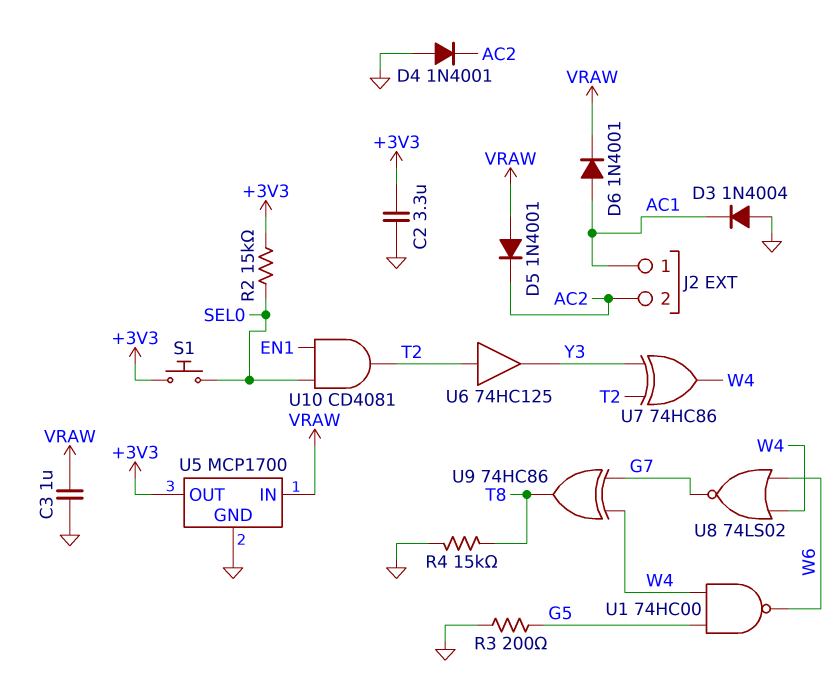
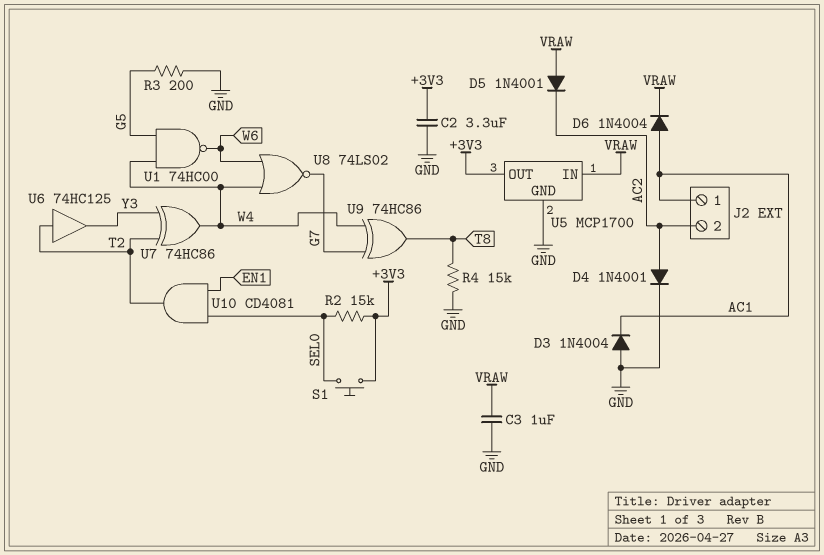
D4: diode 1N4001 (A GND, K AC2) -> diode 1N4001 (A AC2, K GND)
D6: diode 1N4001 (A AC1, K VRAW) -> diode 1N4004 (A AC1, K VRAW)

